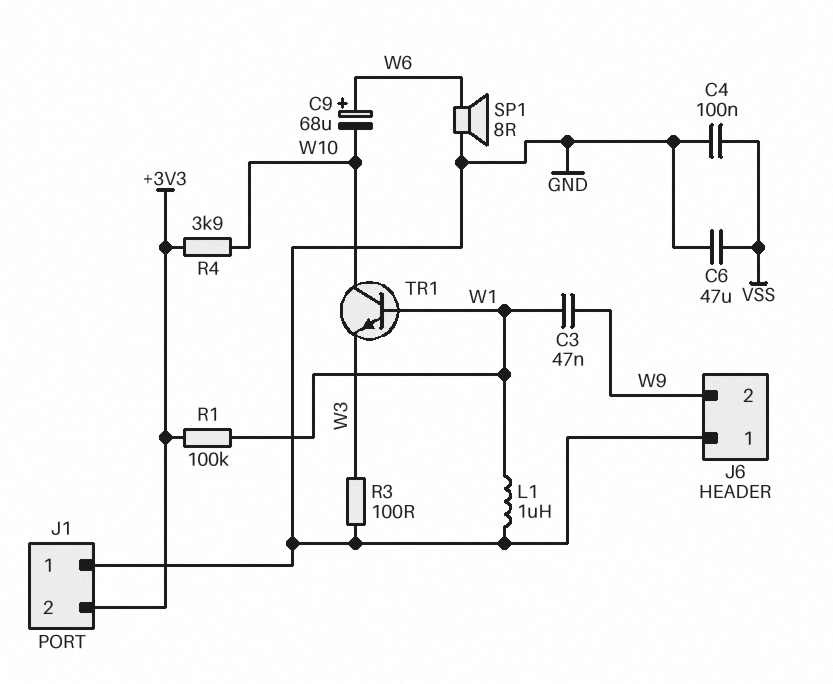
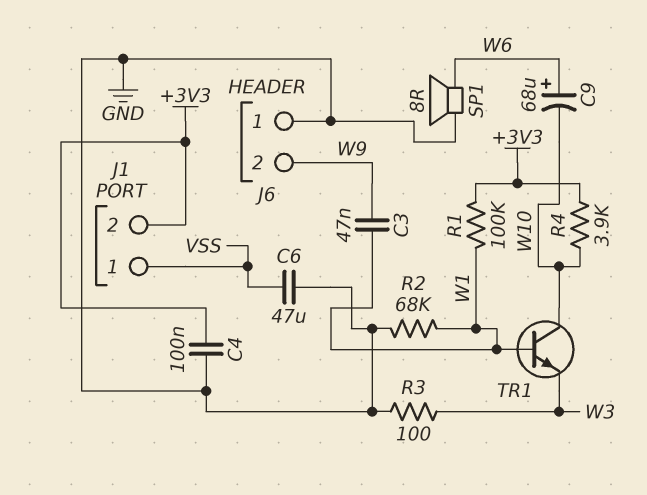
C4: 100nF (GND, VSS) -> 100nF (+3V3, GND)
J1 pin 1: GND -> VSS
L1: 1uH (GND, W1) -> none
R2: none -> 68k (GND, W1)

